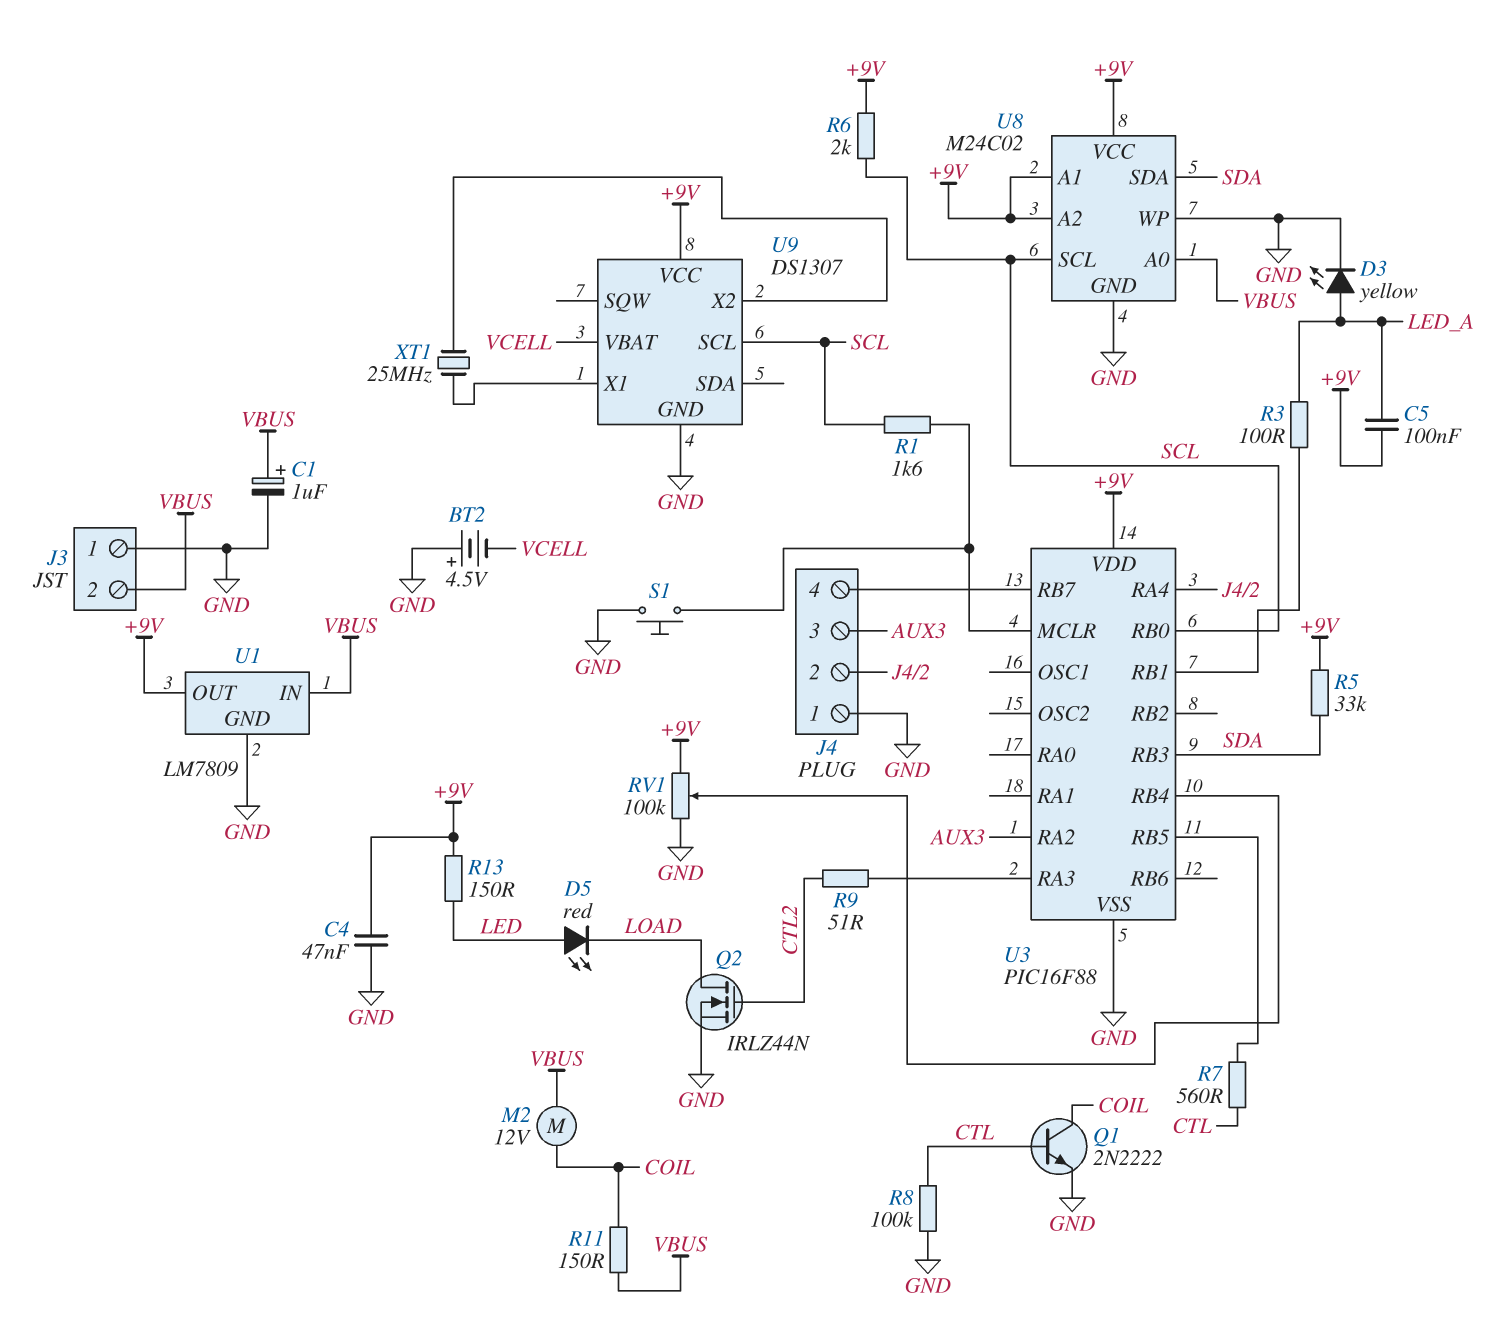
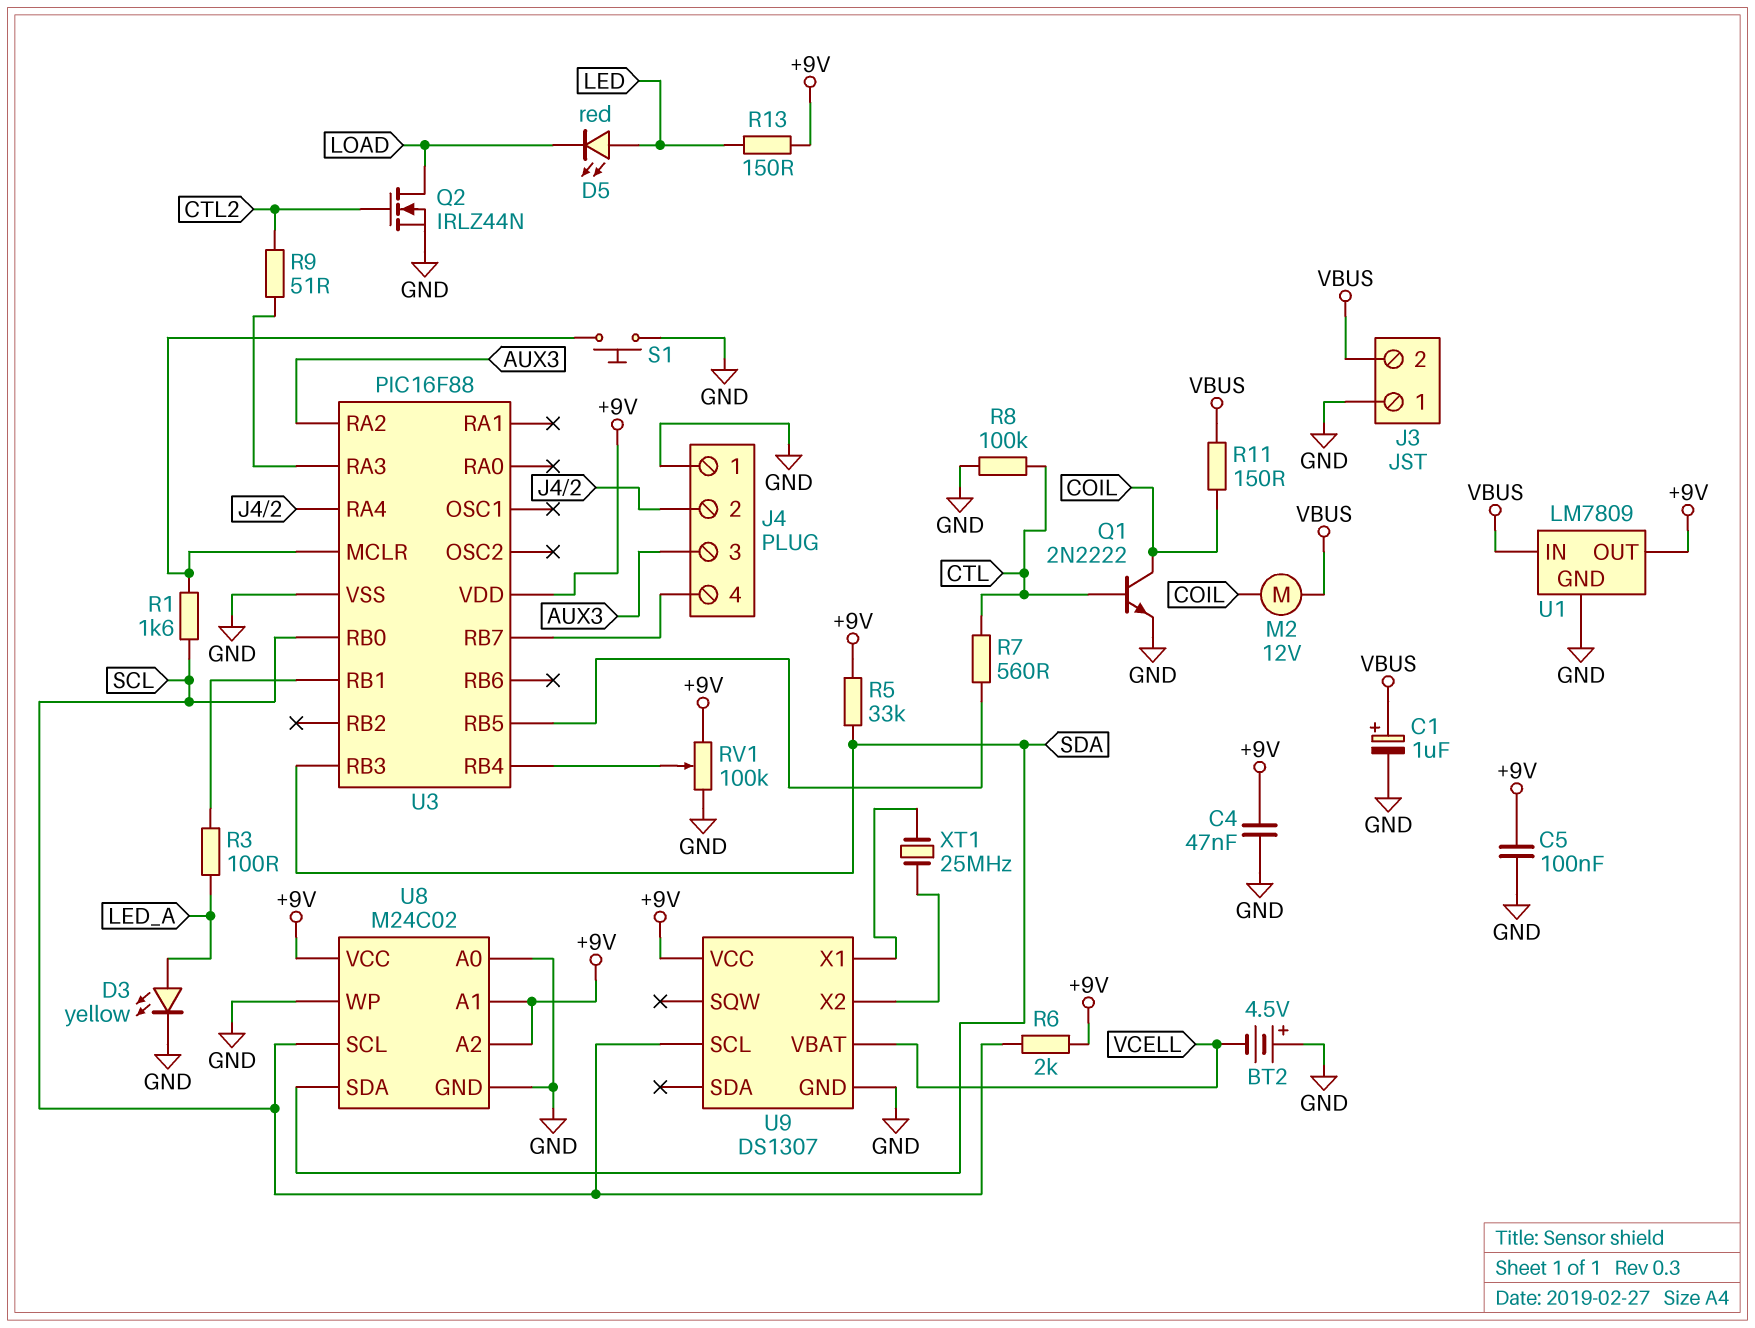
C5: 100nF (+9V, LED_A) -> 100nF (+9V, GND)
U8 pin A0: VBUS -> GND

